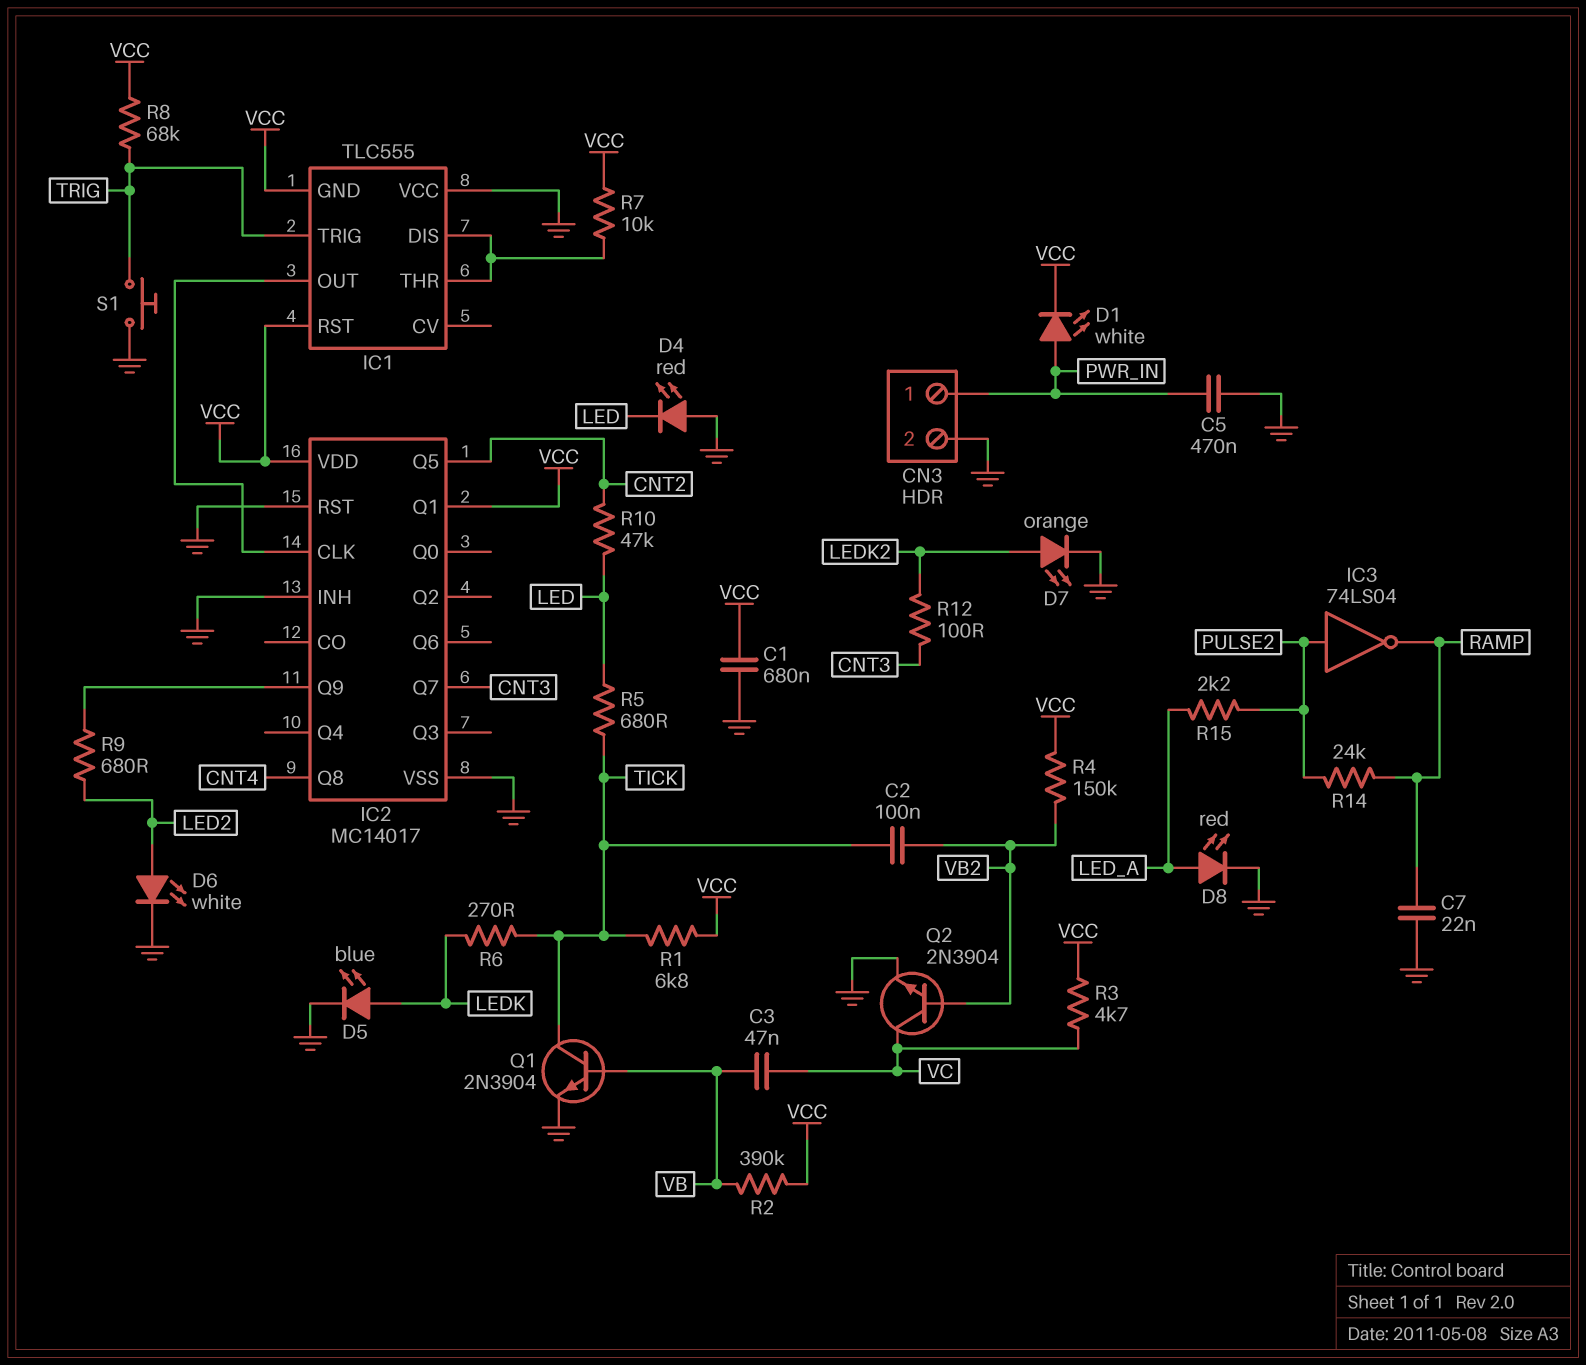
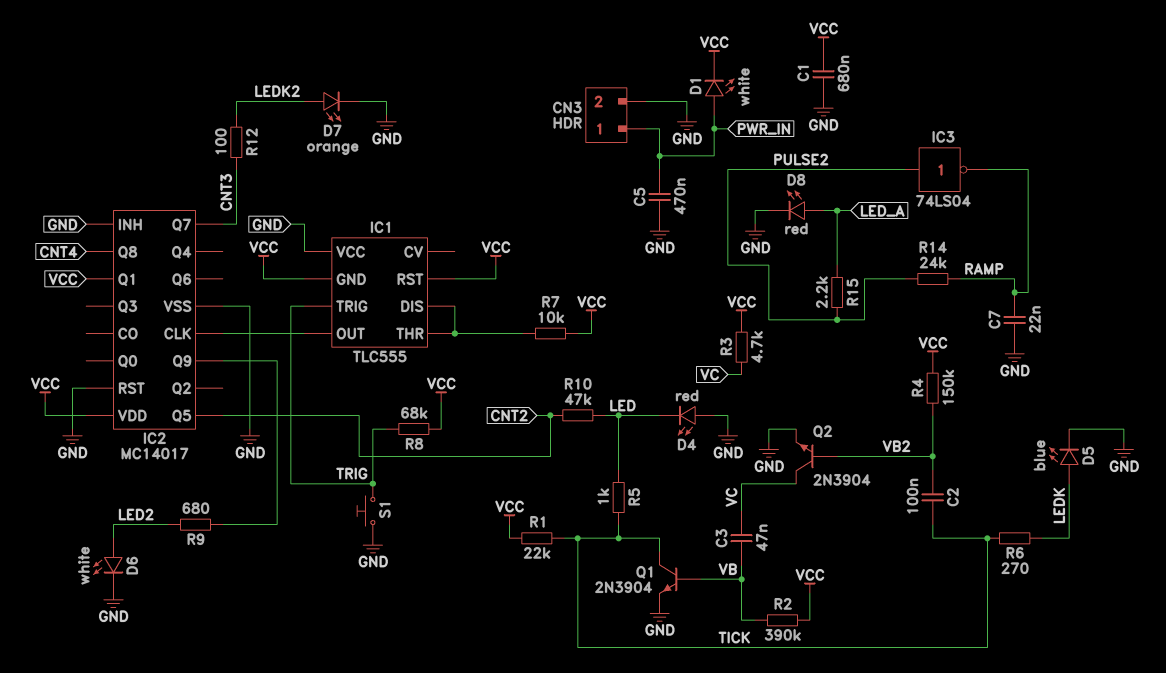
R1: 6.8k (TICK, VCC) -> 22k (TICK, VCC)
R5: 680 (LED, TICK) -> 1k (LED, TICK)

